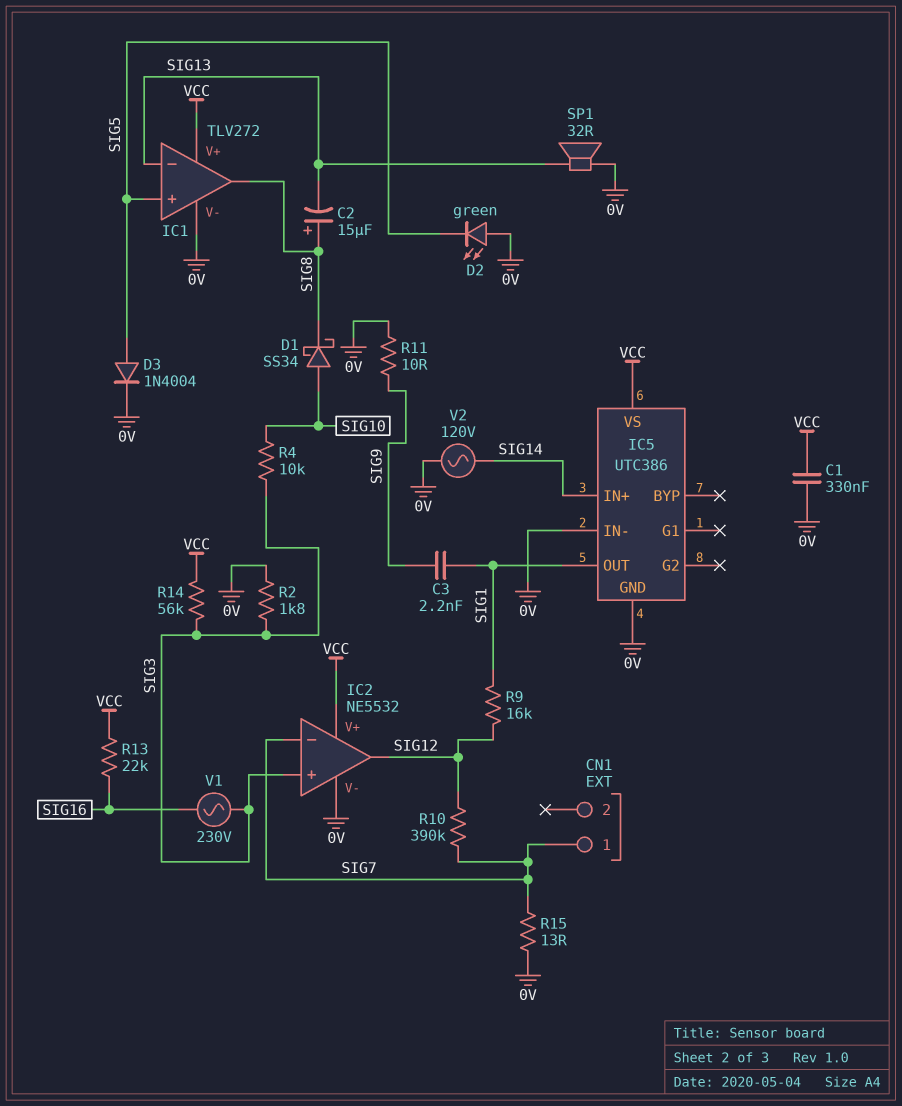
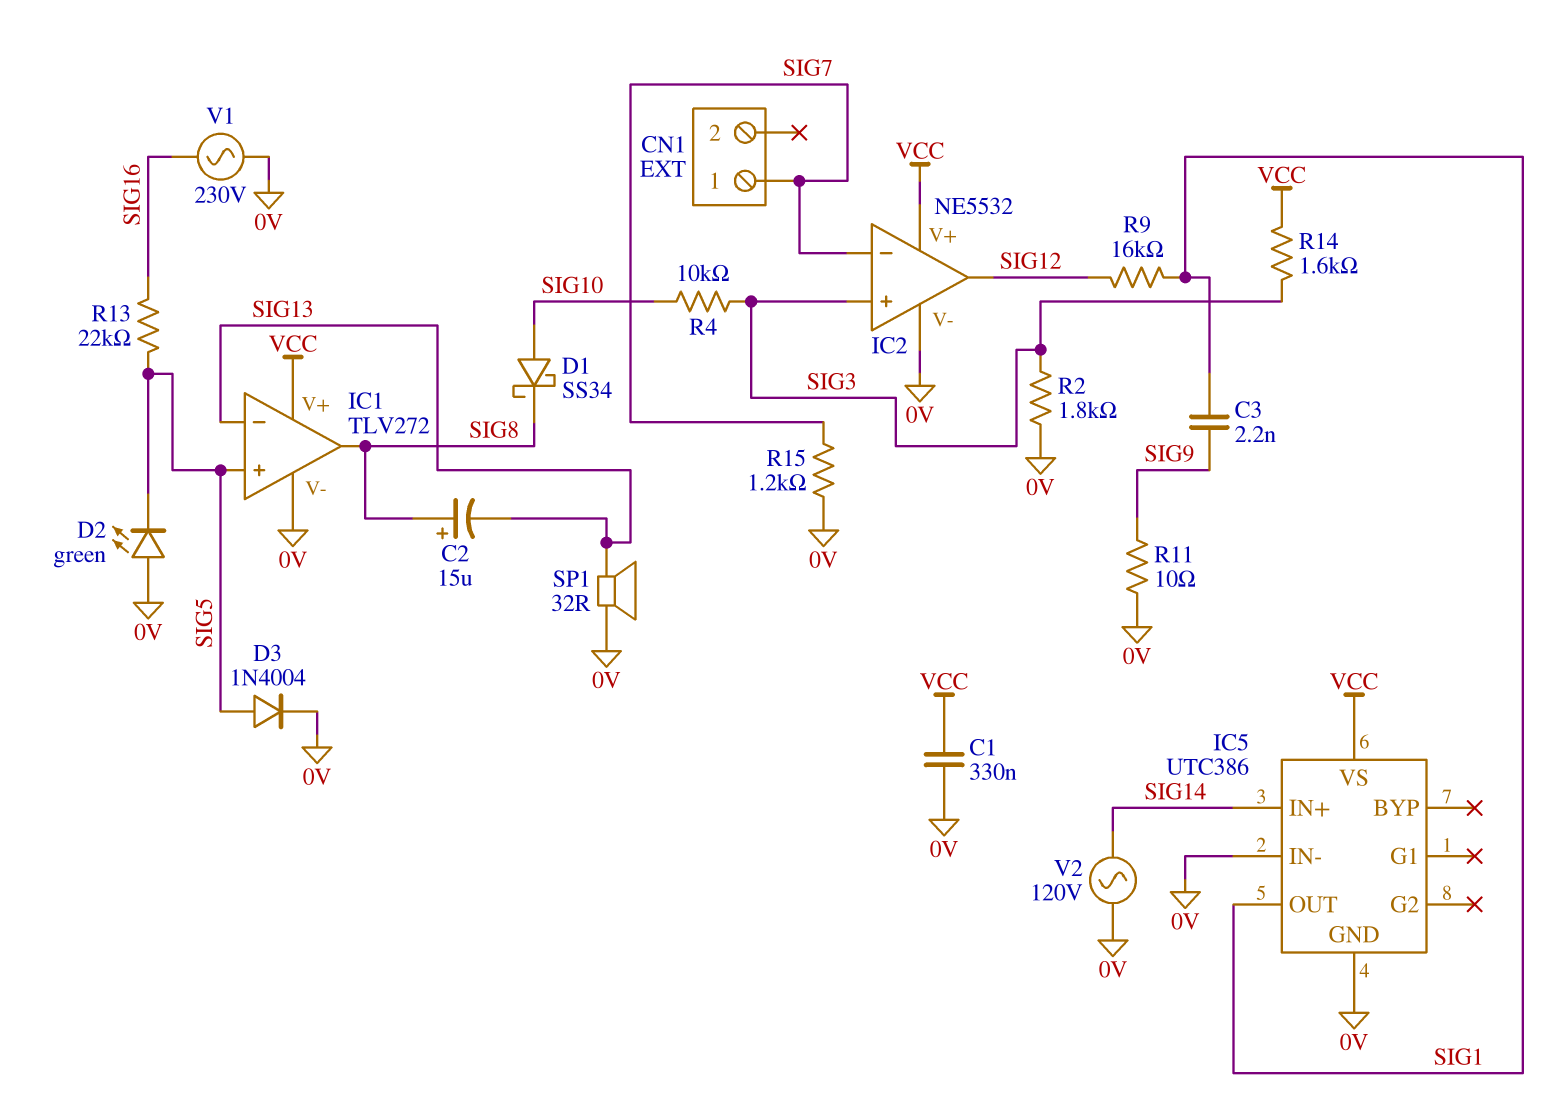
R10: 390k (SIG7, SIG12) -> none
R13: 22k (SIG16, VCC) -> 22k (SIG5, SIG16)
R14: 56k (SIG3, VCC) -> 1.6k (SIG3, VCC)
R15: 13 (0V, SIG7) -> 1.2k (0V, SIG7)
V1: AC 230V (SIG3, SIG16) -> AC 230V (0V, SIG16)

